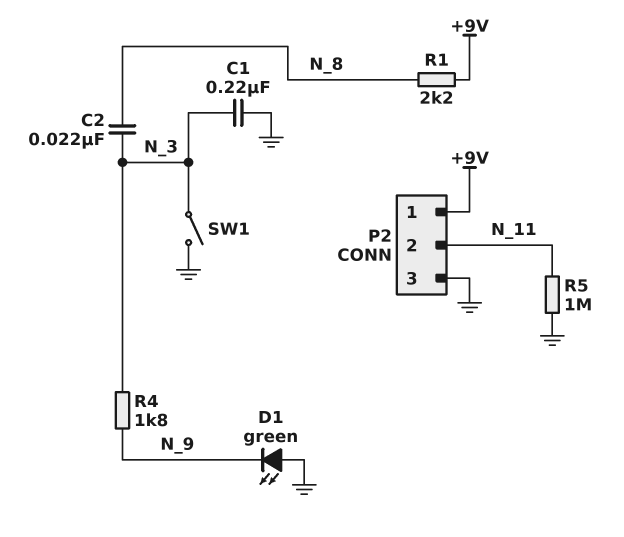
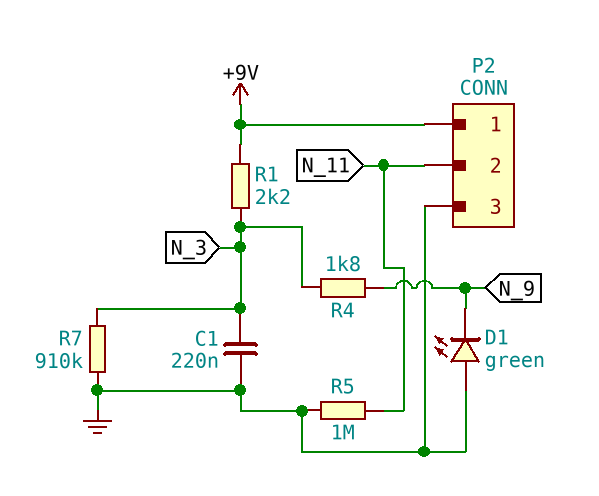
C2: 22nF (N_3, N_8) -> none
R1: 2.2k (+9V, N_8) -> 2.2k (+9V, N_3)
R7: none -> 910k (GND, N_3)
SW1: switch (GND, N_3) -> none

